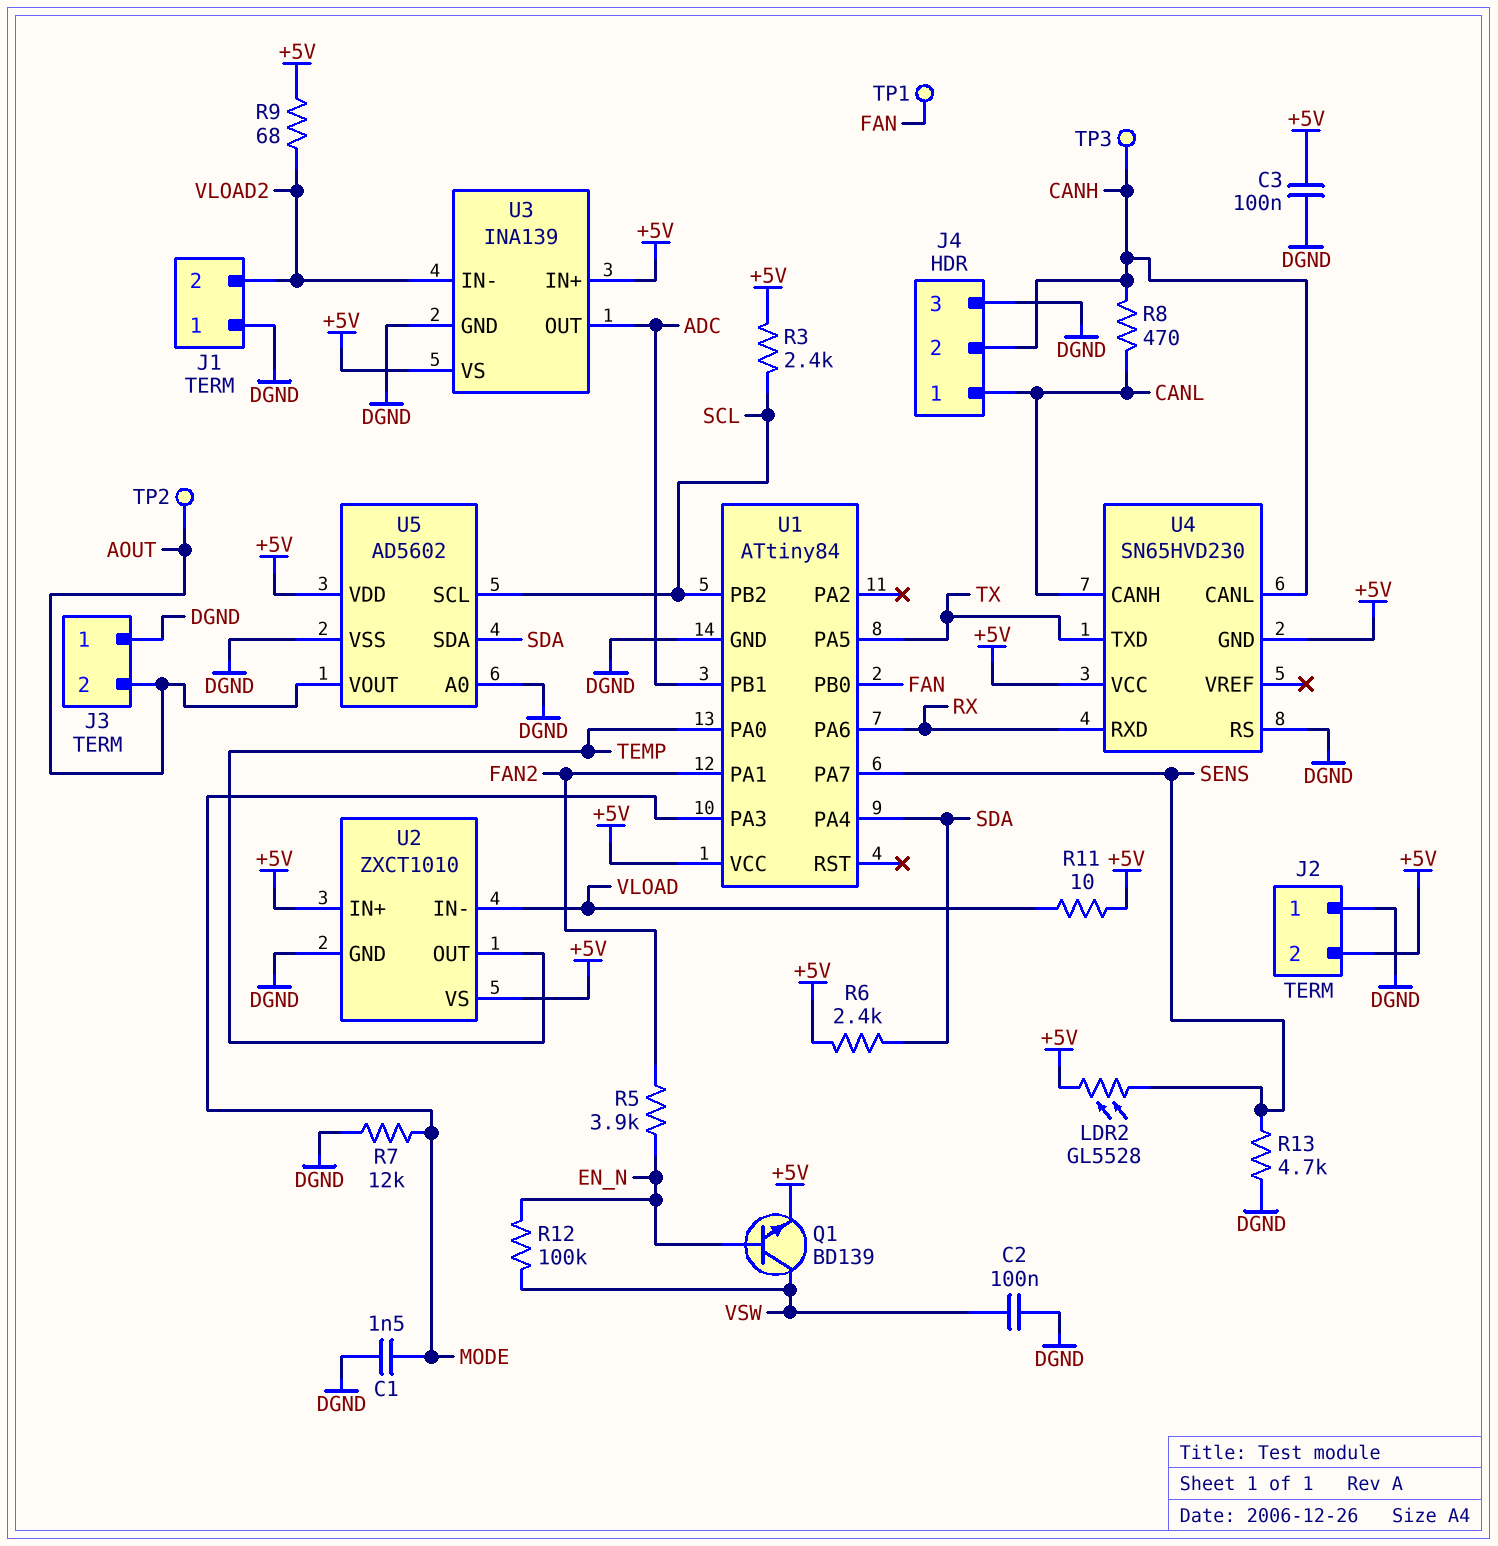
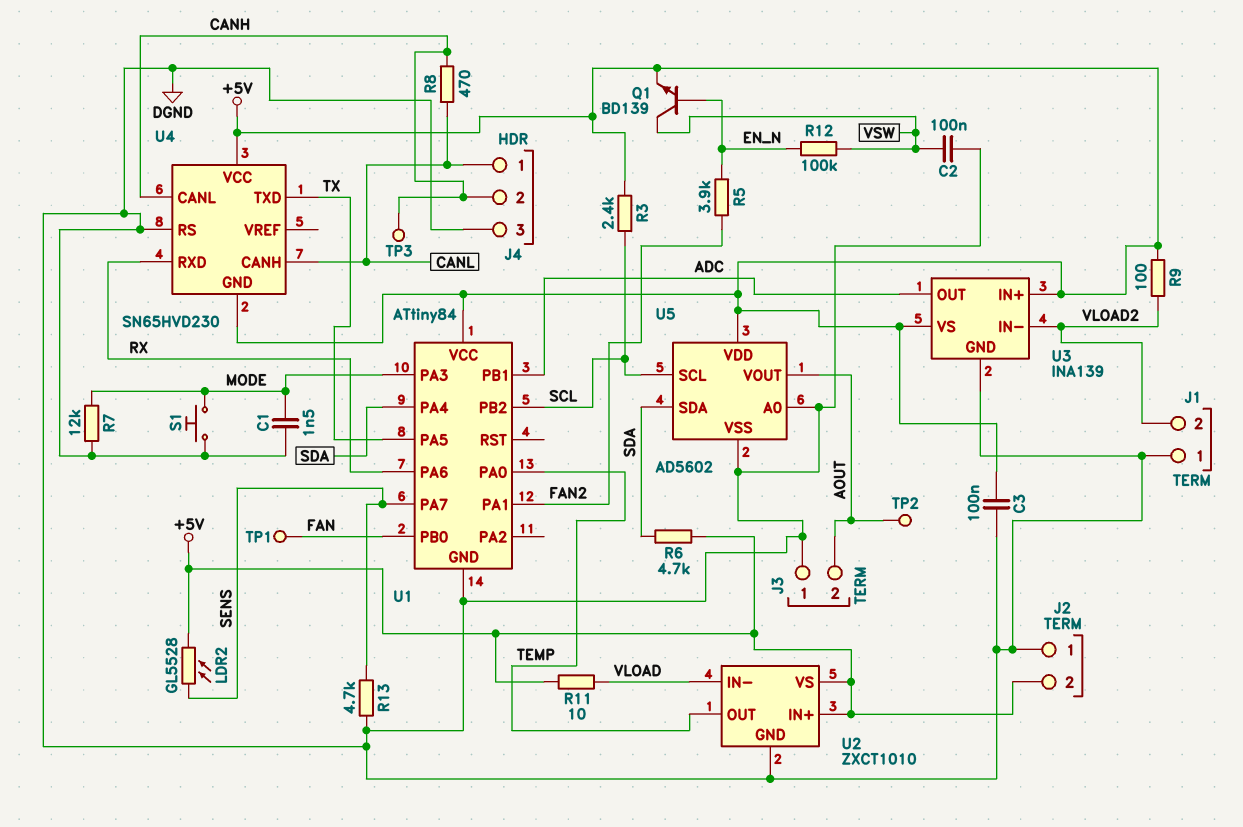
R6: 2.4k (+5V, SDA) -> 4.7k (+5V, SDA)
R9: 68 (+5V, VLOAD2) -> 100 (+5V, VLOAD2)
S1: none -> button (DGND, MODE)

